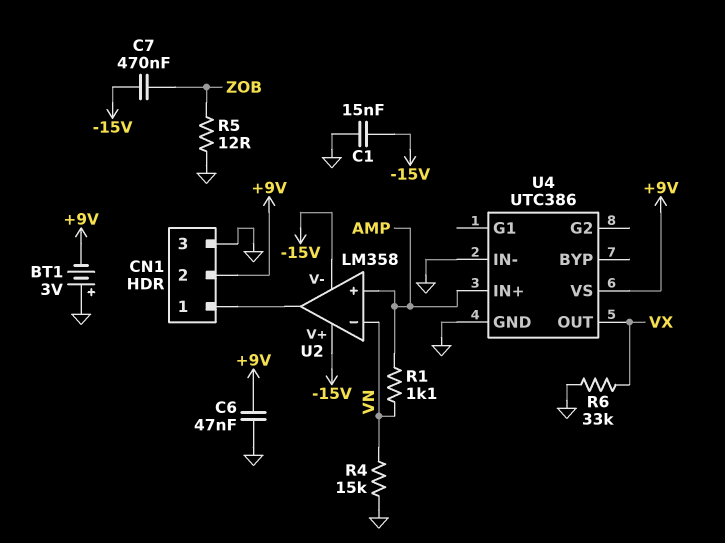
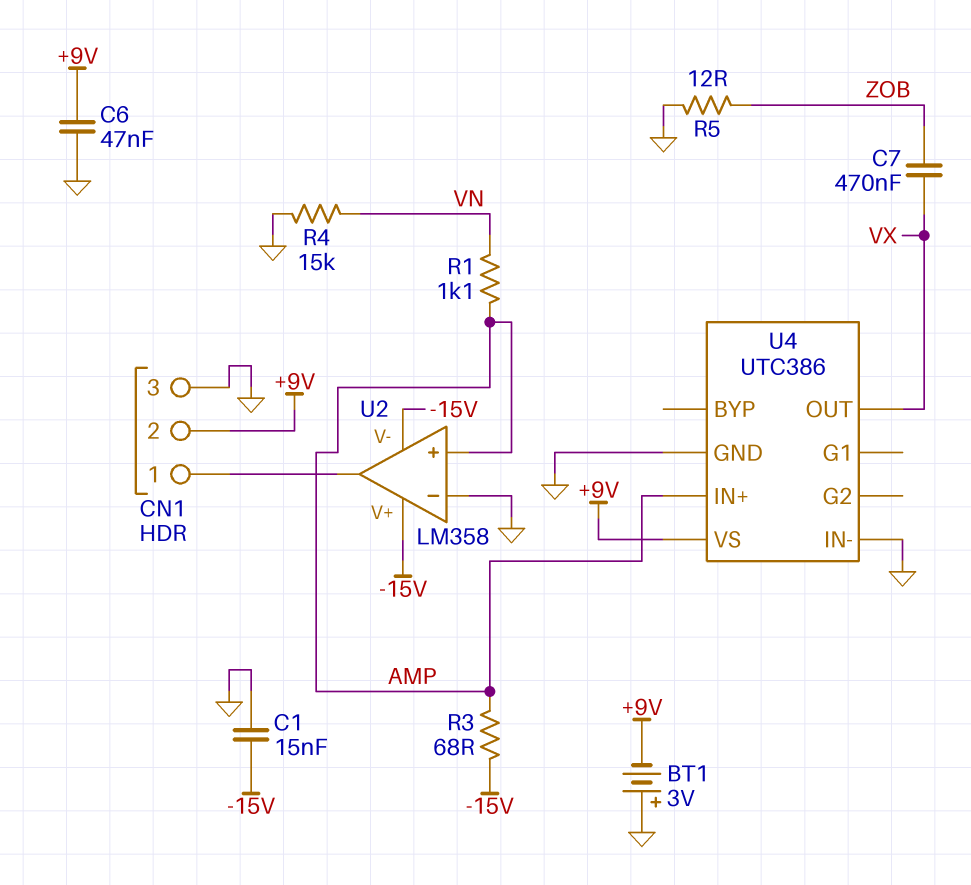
C7: 470nF (-15V, ZOB) -> 470nF (VX, ZOB)
R3: none -> 68 (-15V, AMP)
R6: 33k (GND, VX) -> none
U2 pin in-: VN -> GND

